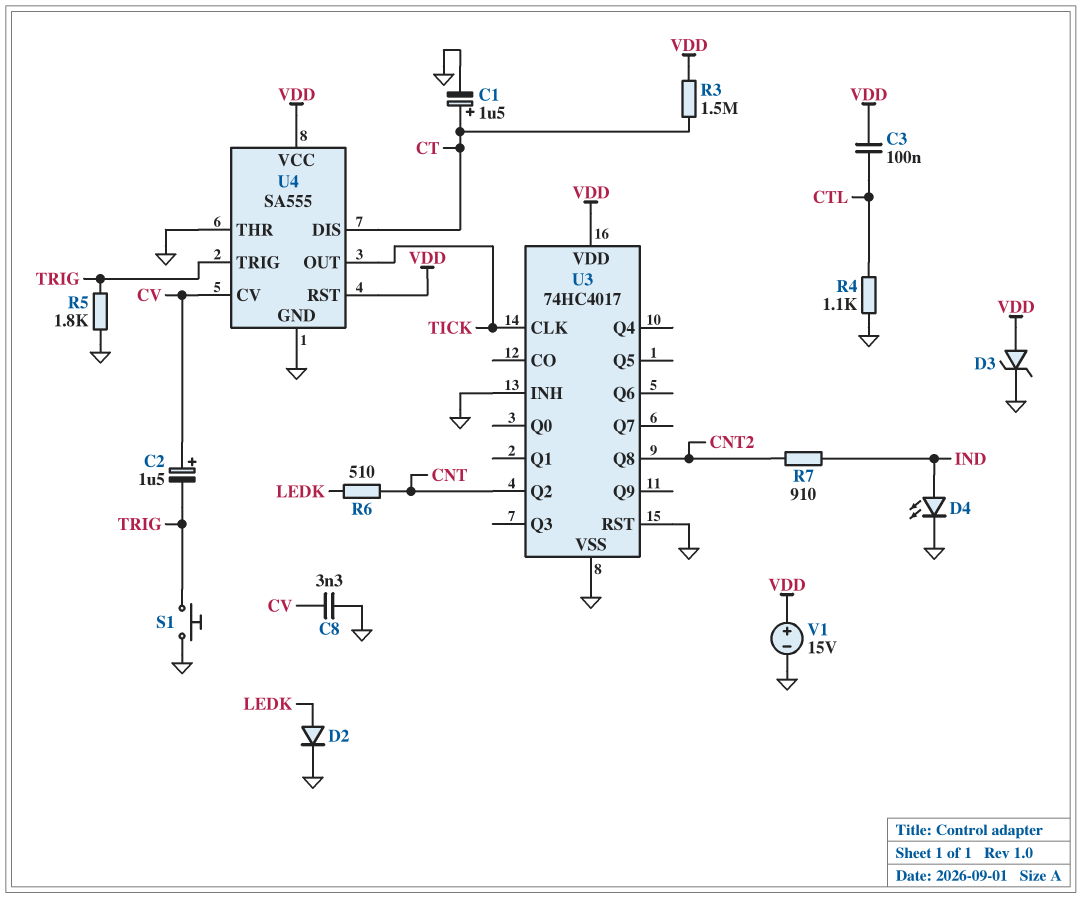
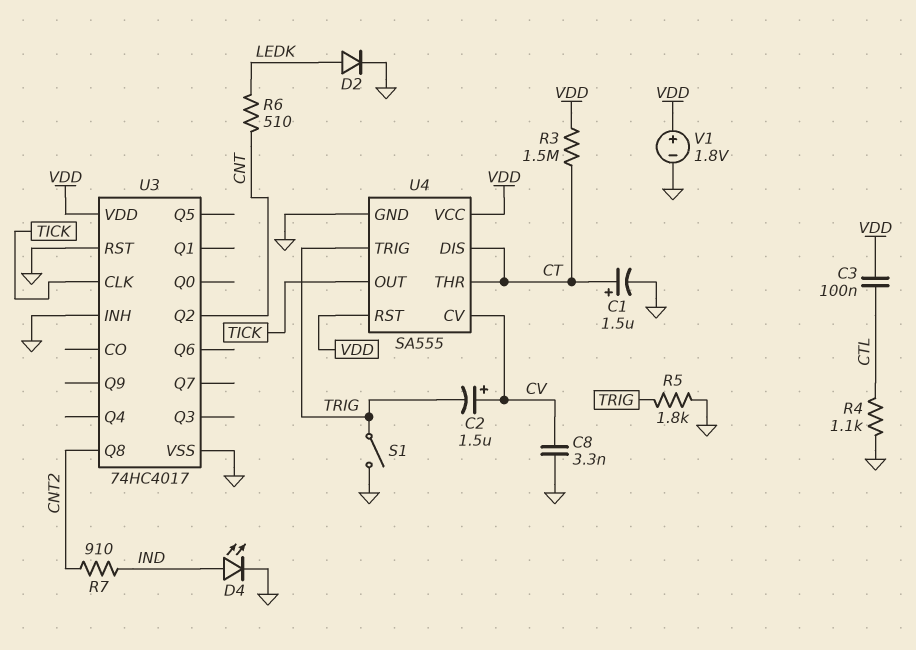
D3: zener (A VDD, K GND) -> none
S1: button (GND, TRIG) -> switch (GND, TRIG)
U4 pin THR: GND -> CT
V1: 15V (plus VDD, minus GND) -> 1.8V (plus VDD, minus GND)

